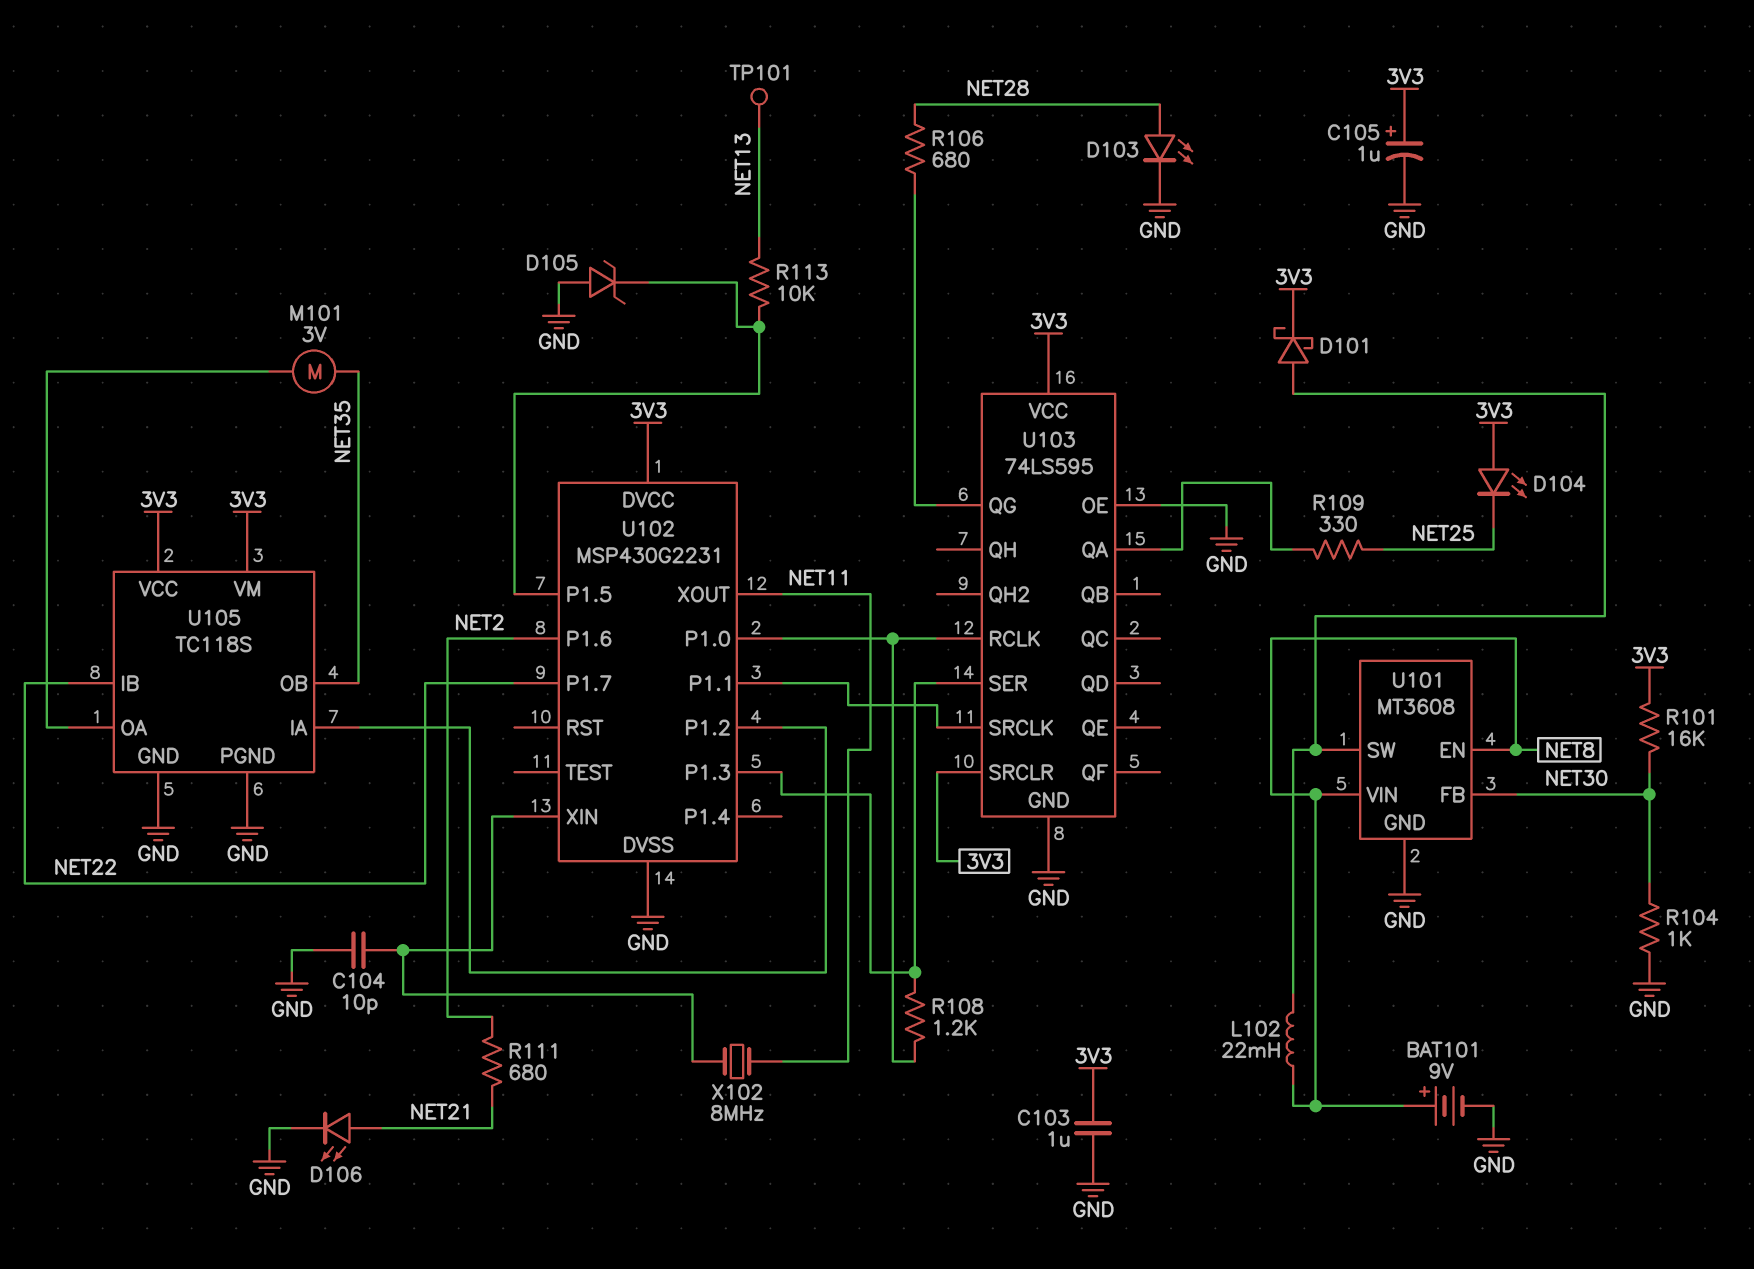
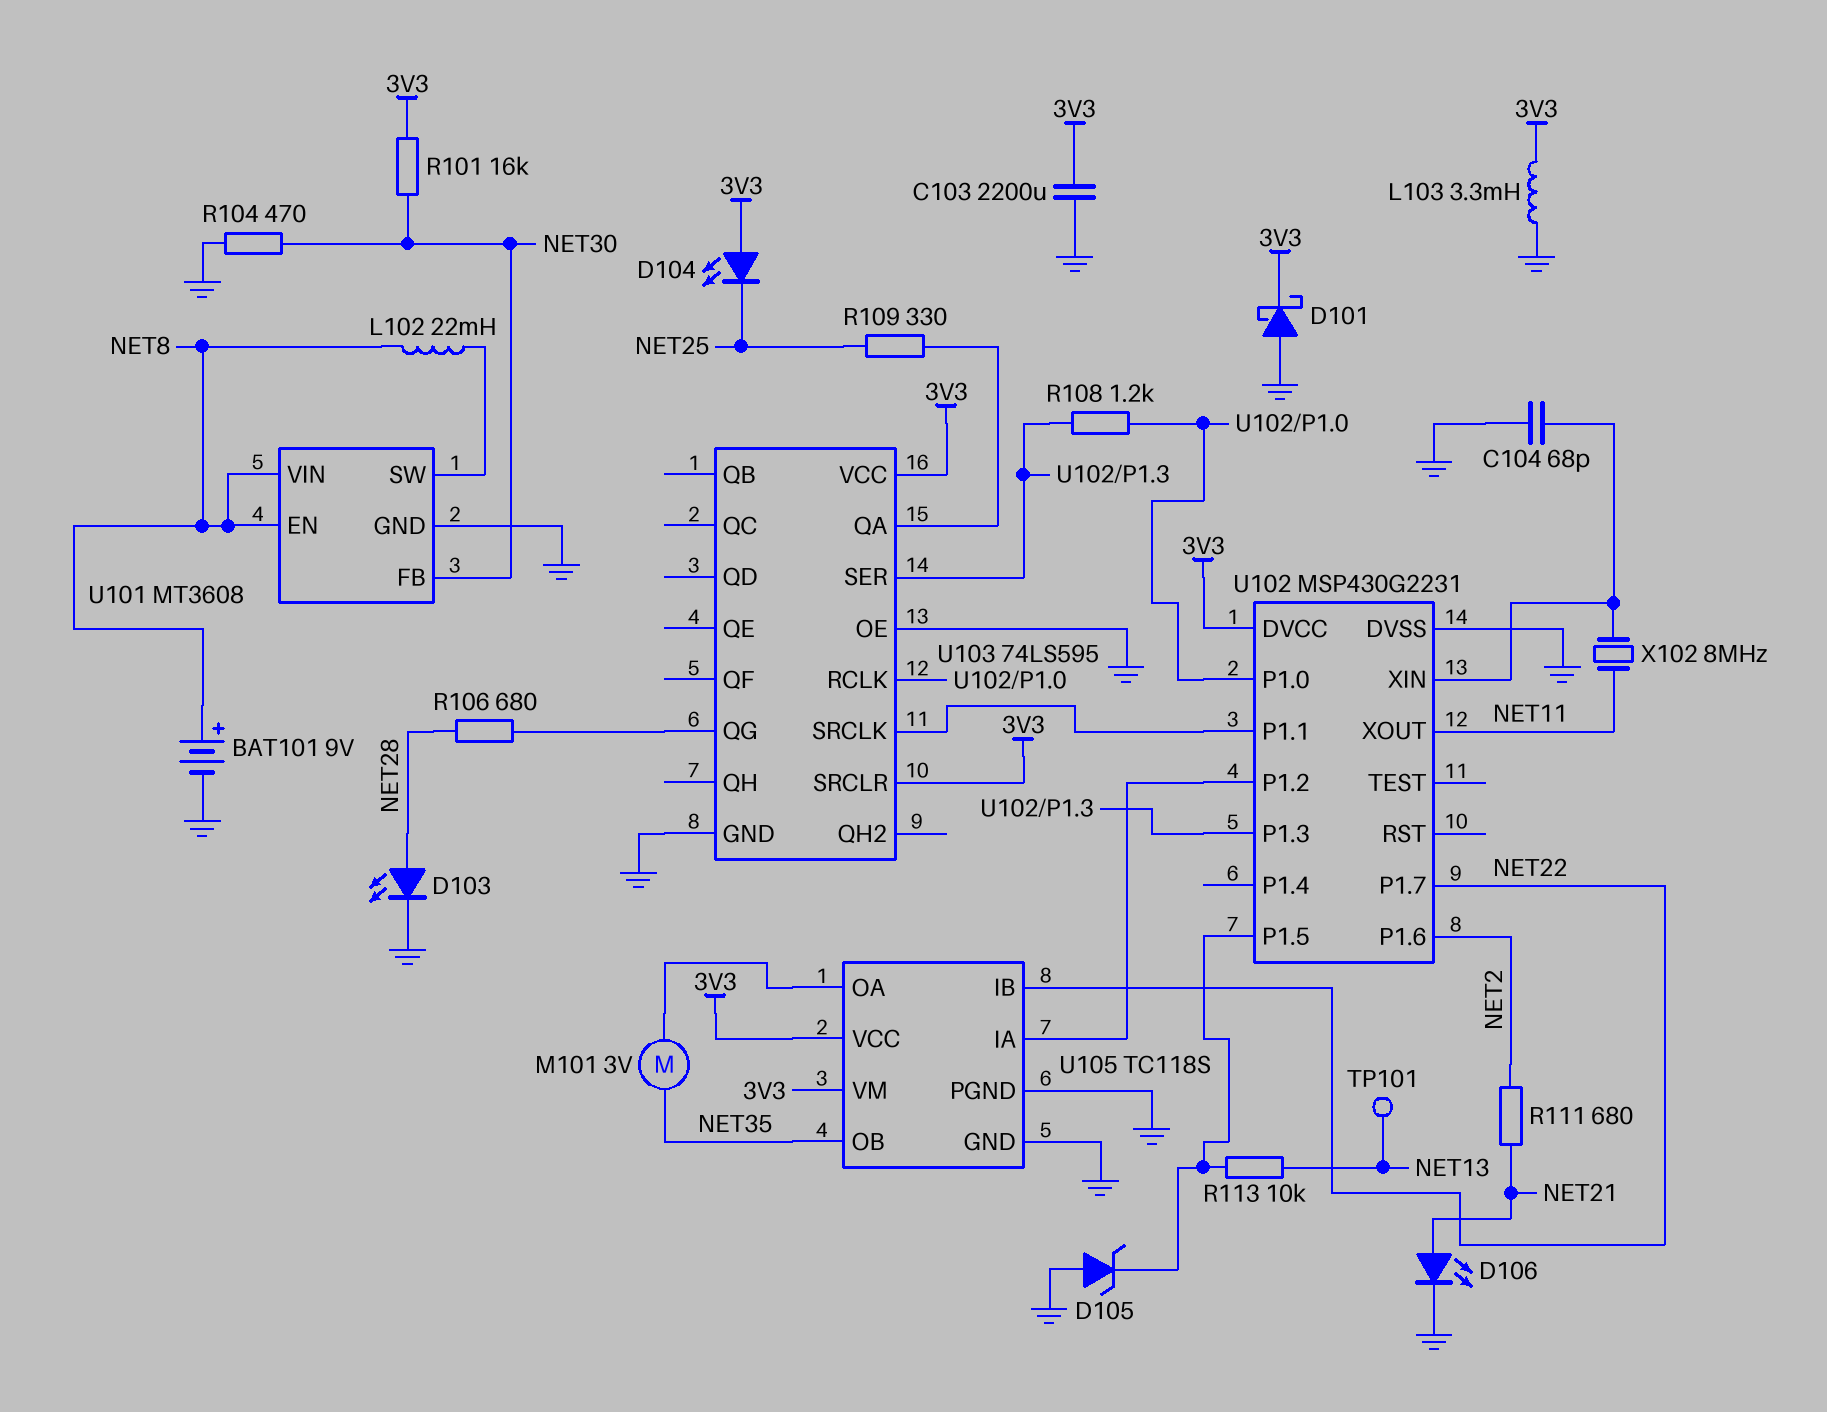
C103: 1uF (3V3, GND) -> 2200uF (3V3, GND)
C104: 10pF (GND, U102/XIN) -> 68pF (GND, U102/XIN)
C105: 1uF (plus 3V3, minus GND) -> none
D101: schottky (A U101/SW, K 3V3) -> schottky (A GND, K 3V3)
L103: none -> 3.3mH (3V3, GND)
R104: 1k (GND, NET30) -> 470 (GND, NET30)

